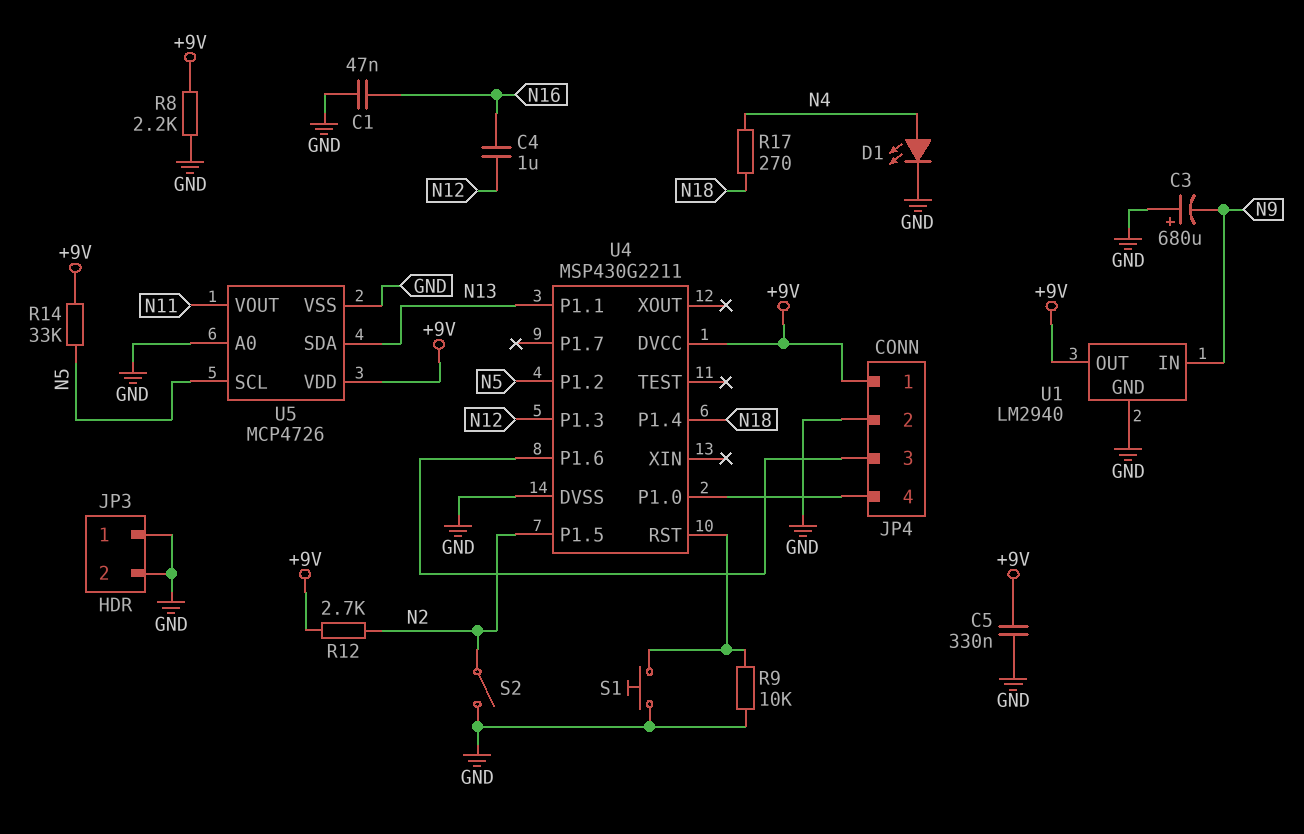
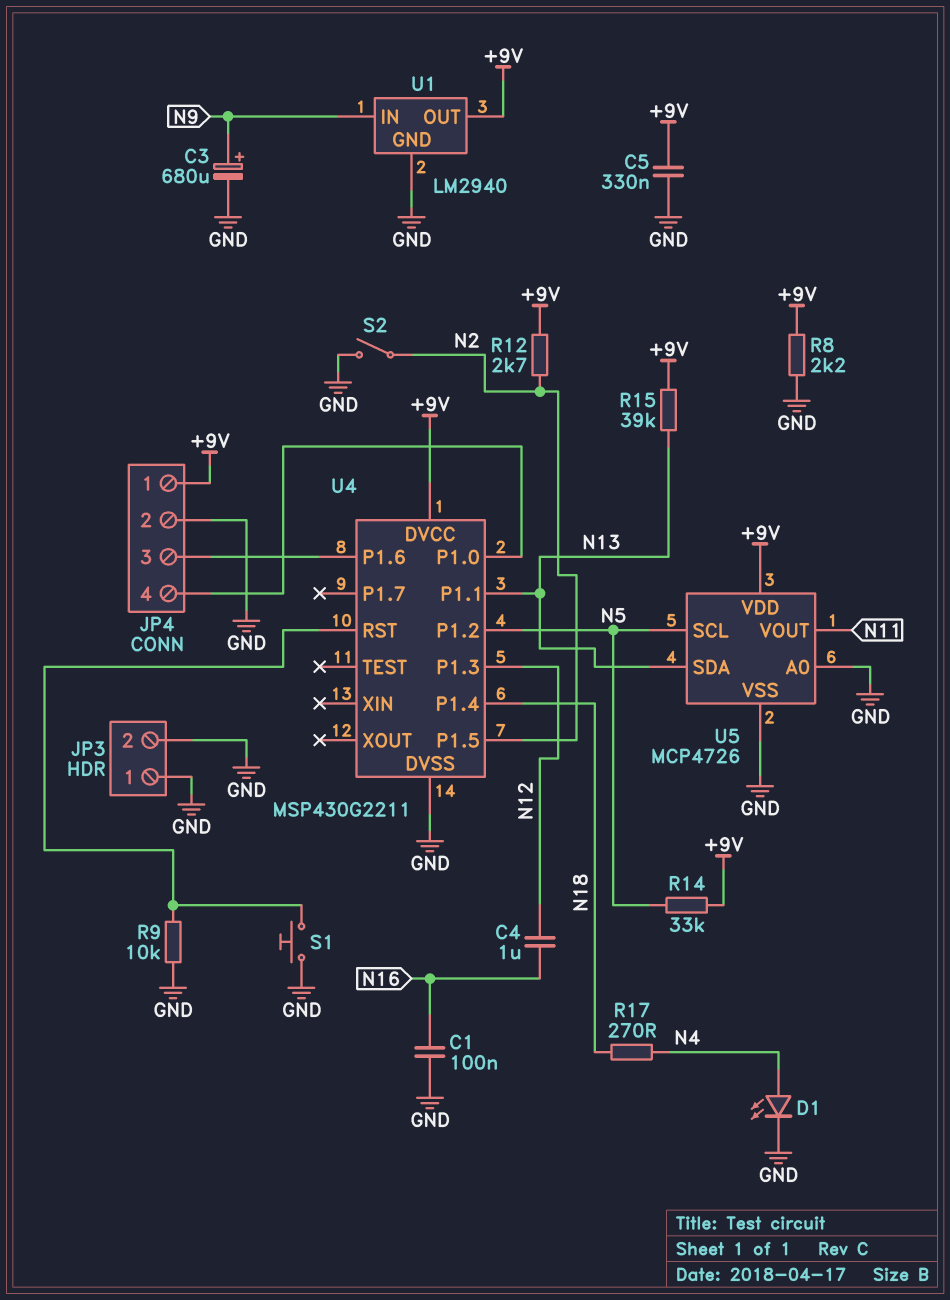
C1: 47nF (GND, N16) -> 100nF (GND, N16)
C3: 680uF (plus GND, minus N9) -> 680uF (plus N9, minus GND)
R15: none -> 39k (+9V, N13)

